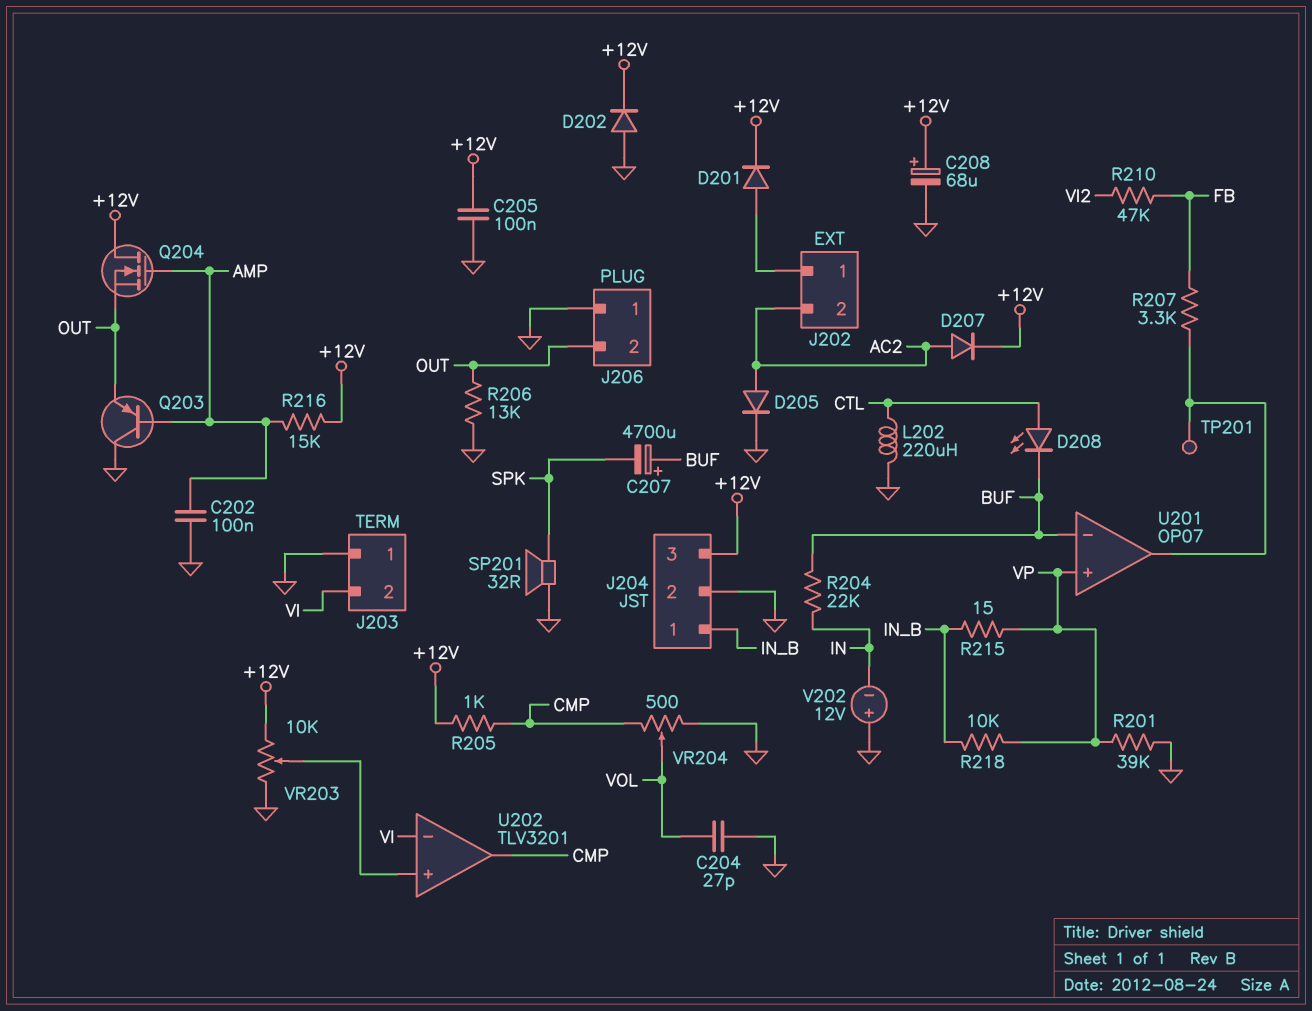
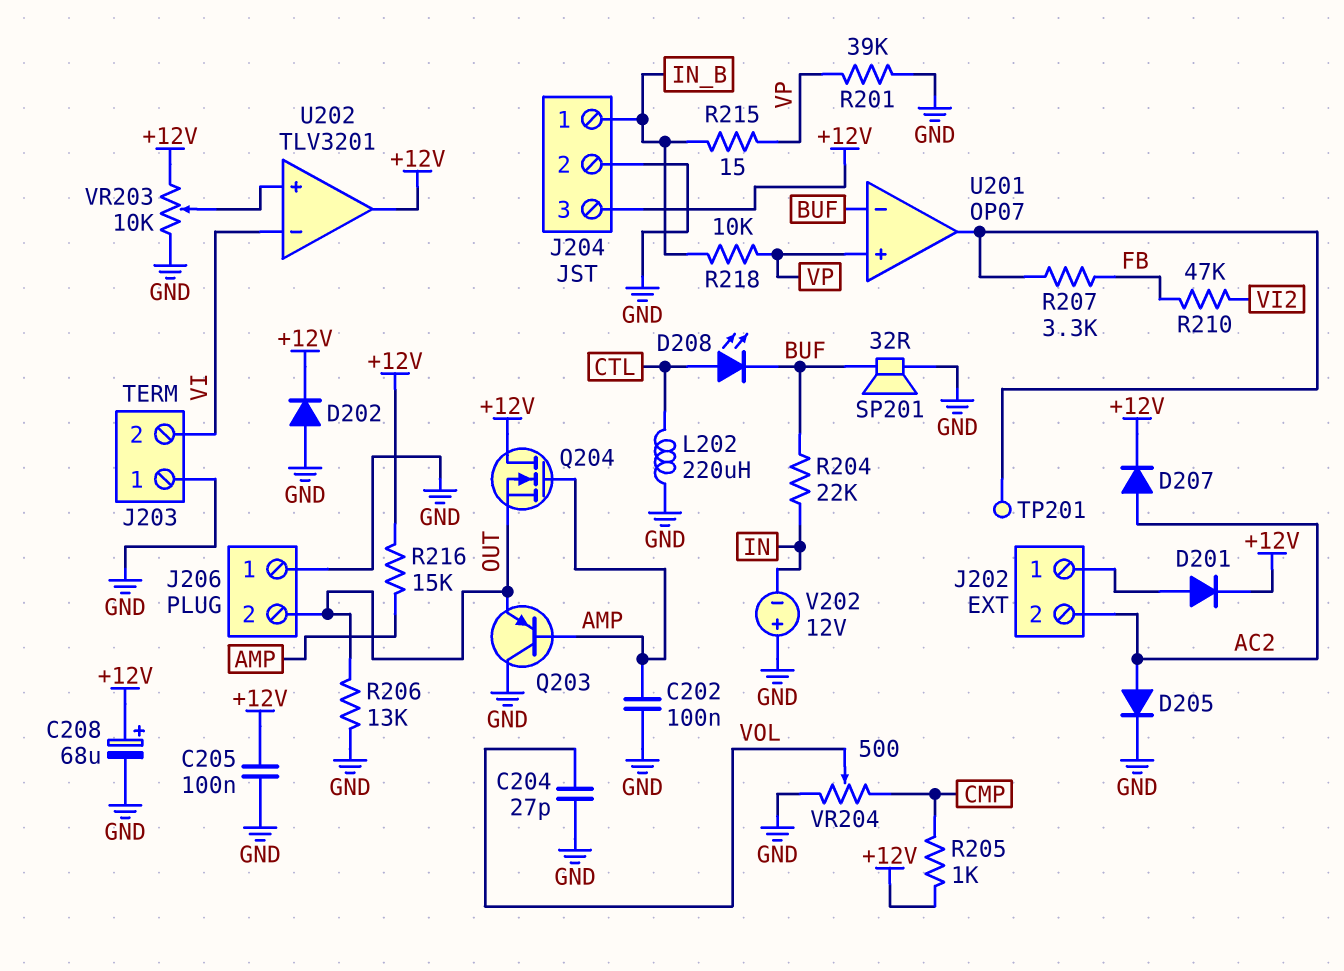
C207: 4700uF (plus BUF, minus SPK) -> none
SP201: speaker 32R (GND, SPK) -> speaker 32R (BUF, GND)
U202 pin out: CMP -> +12V

